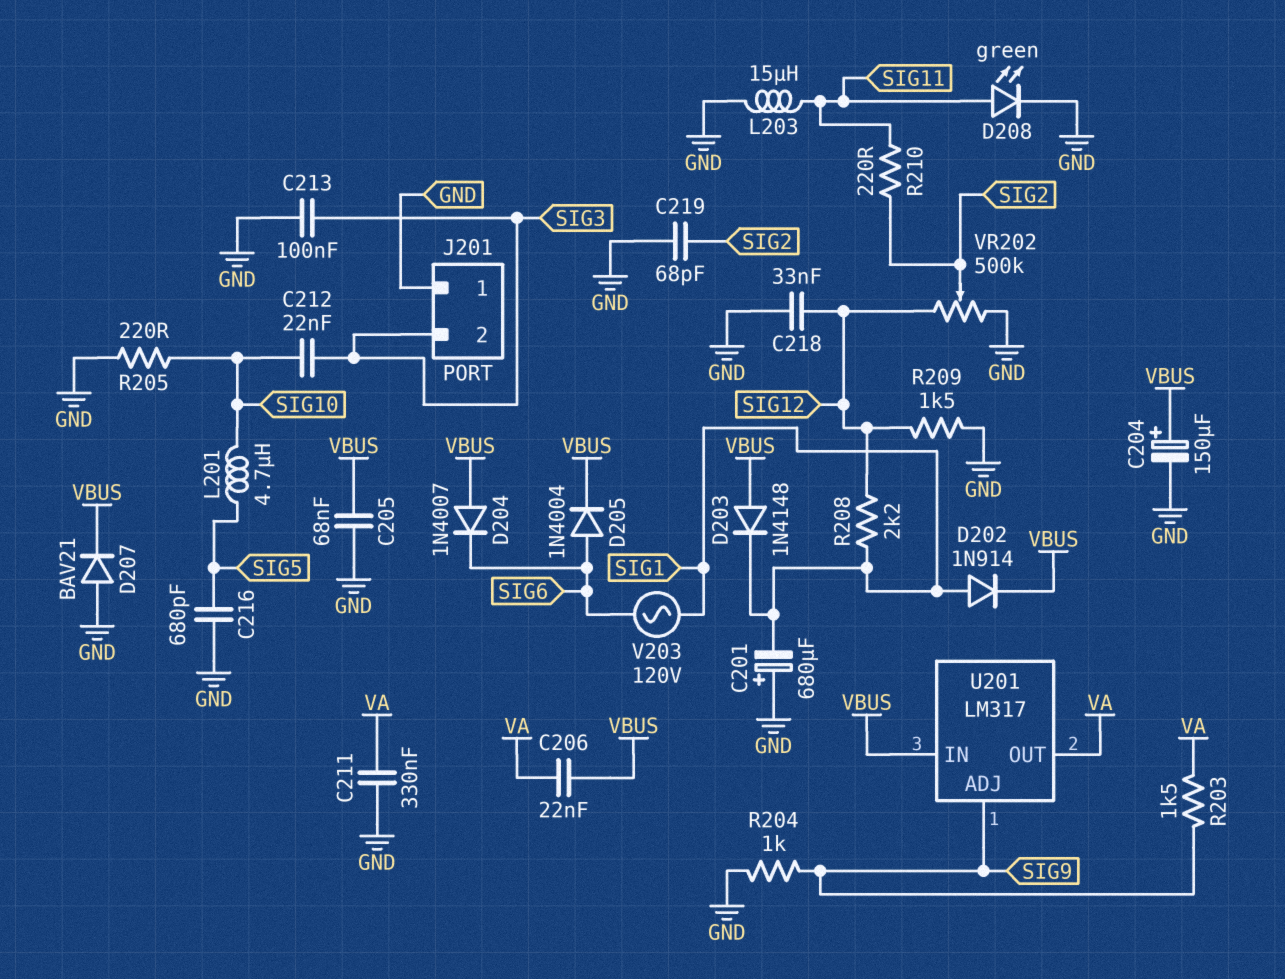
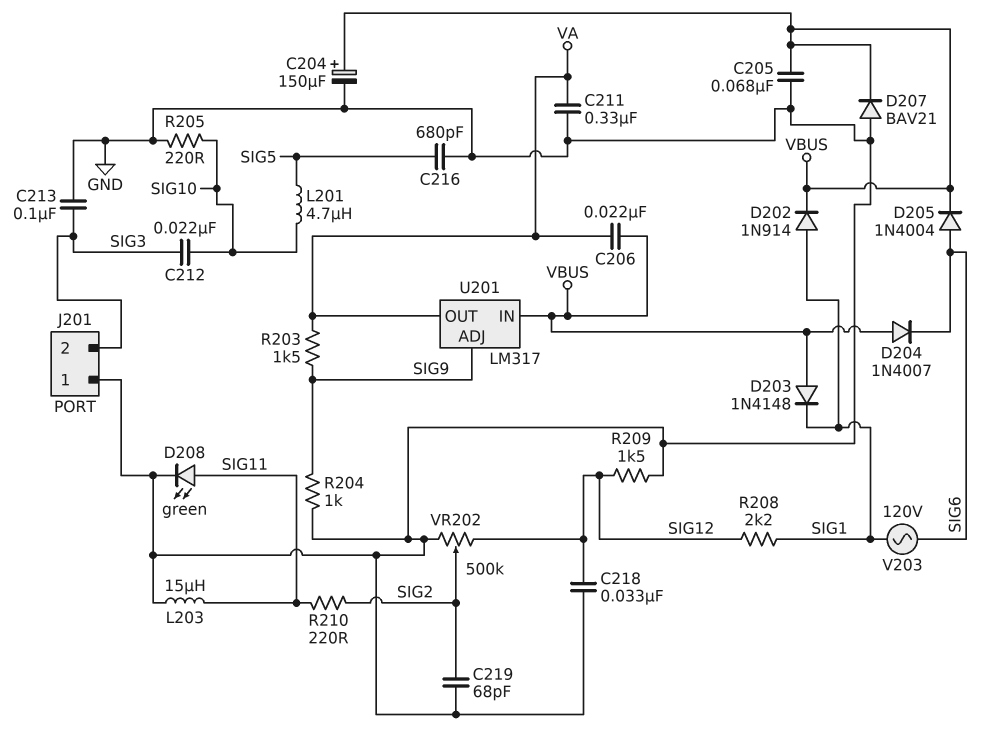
C201: 680uF (plus GND, minus SIG1) -> none

